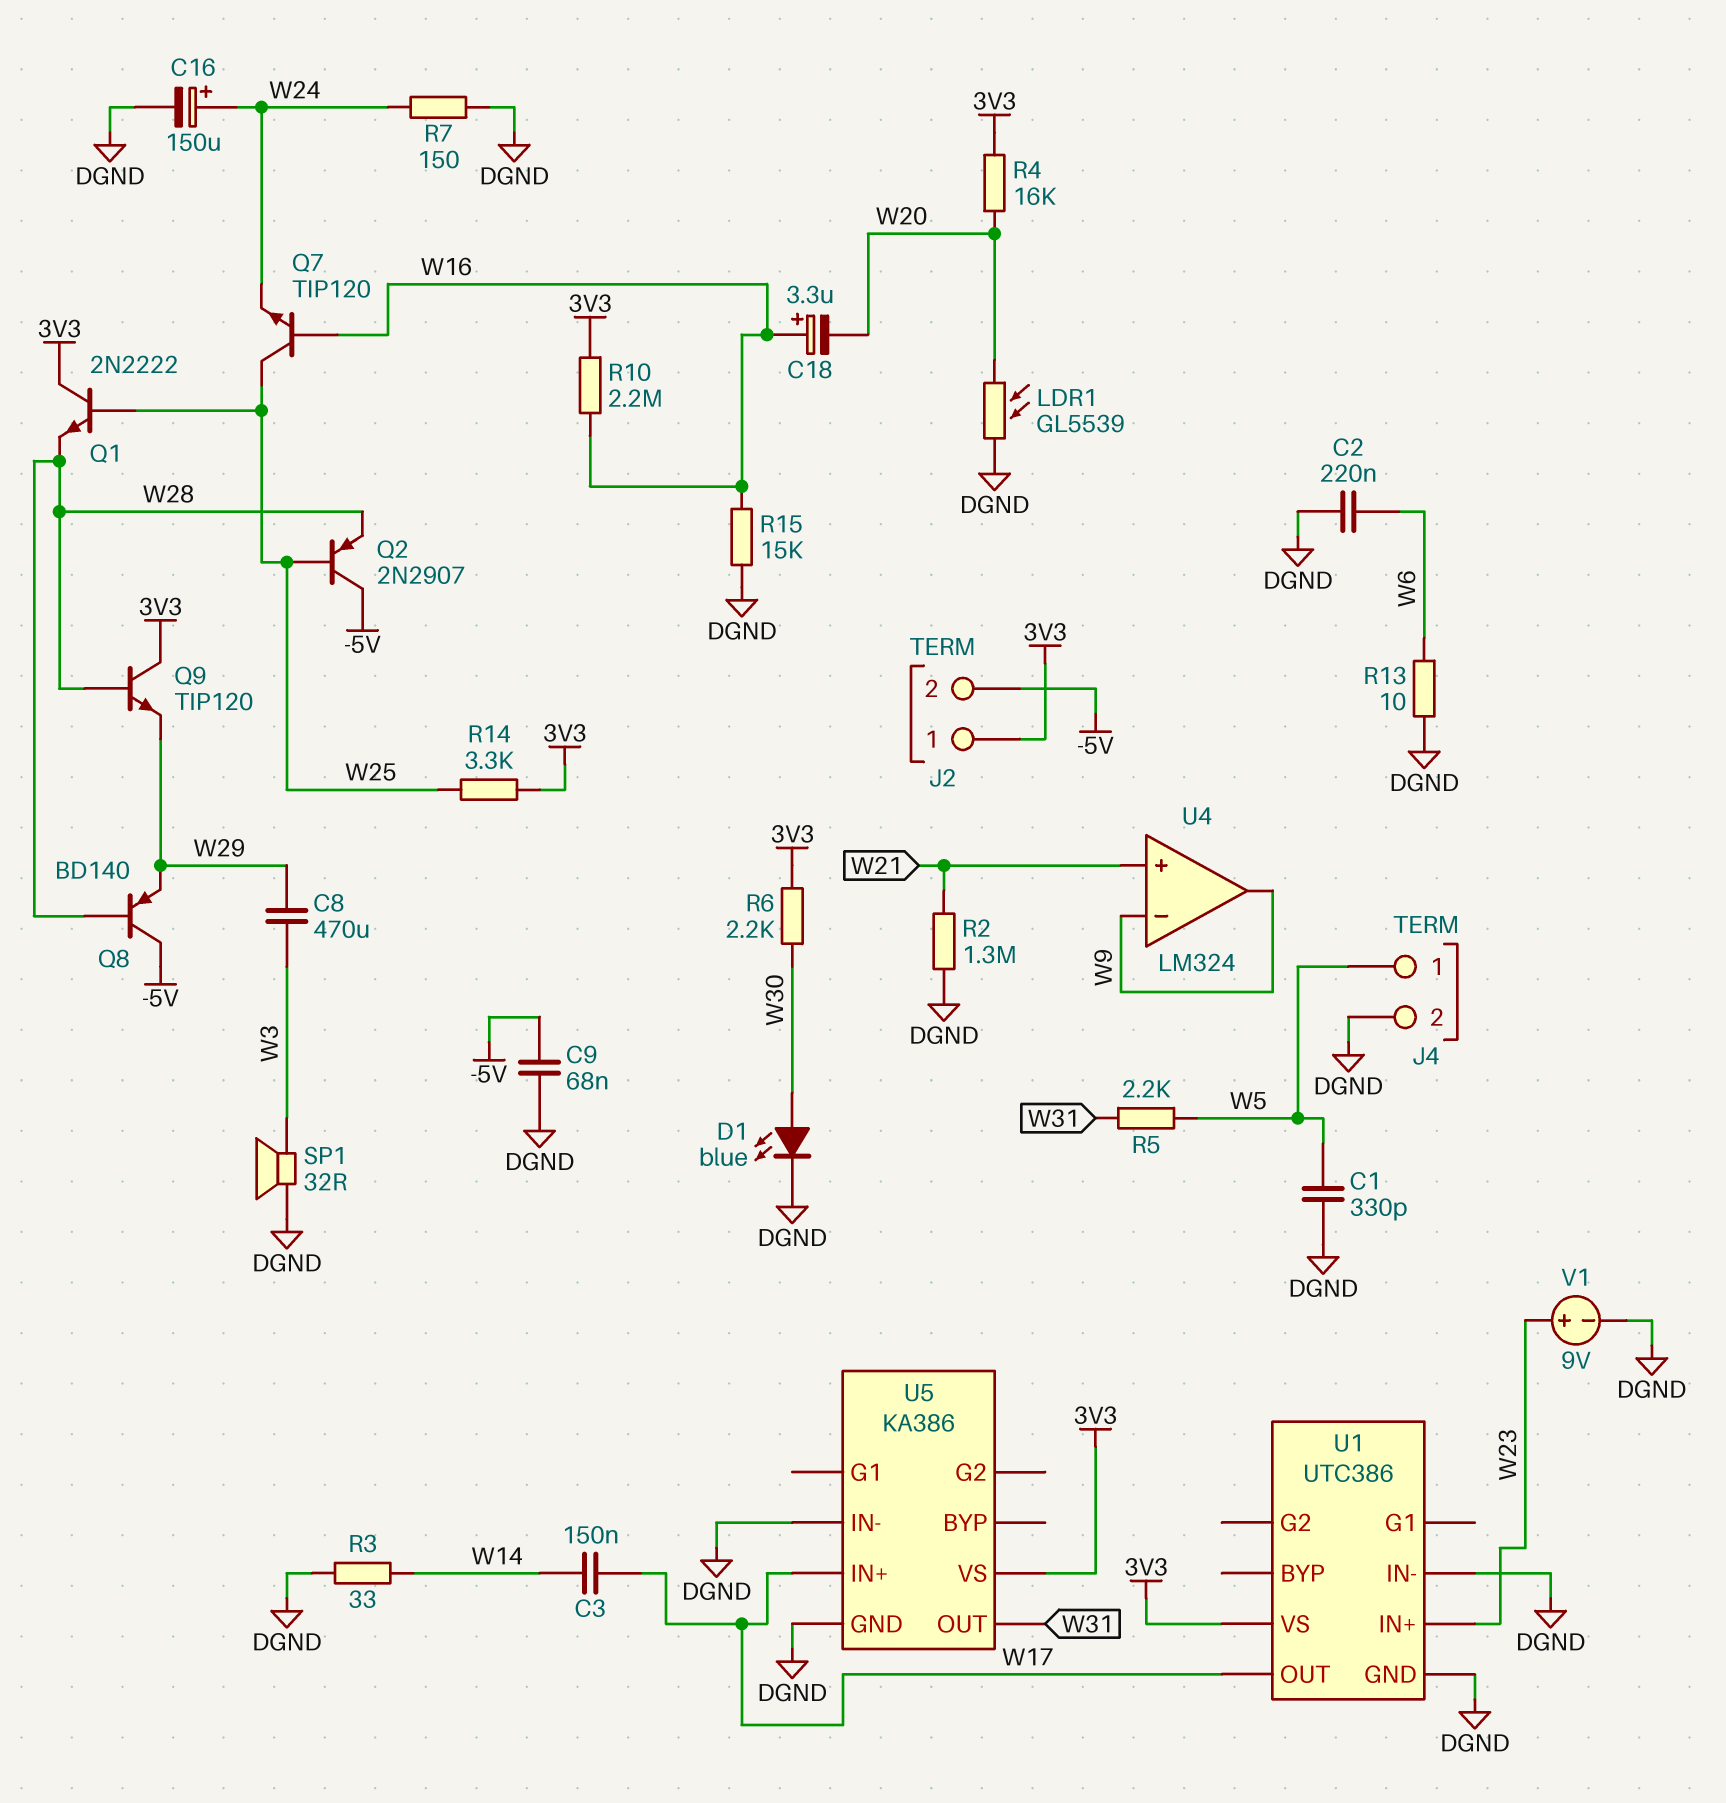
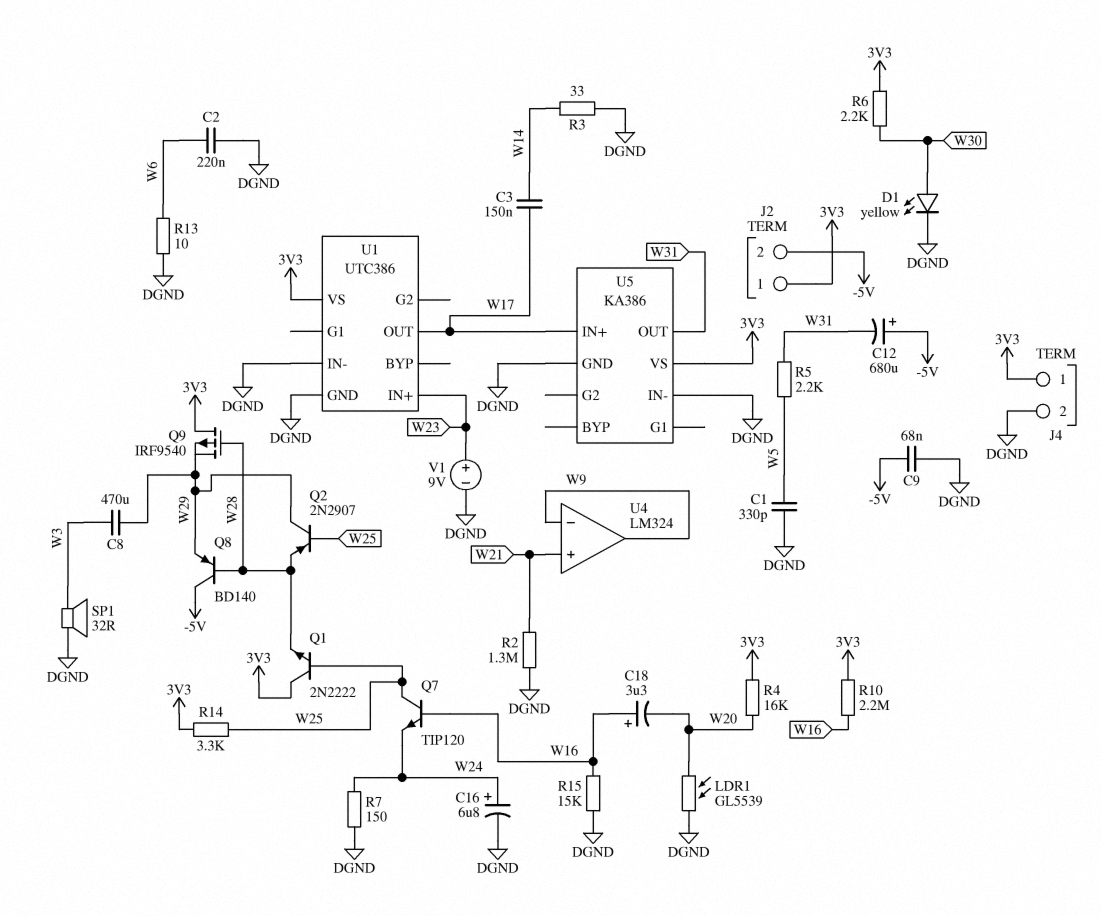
C12: none -> 680uF (plus -5V, minus W31)
C16: 150uF (plus W24, minus DGND) -> 6.8uF (plus W24, minus DGND)
D1: LED blue (A W30, K DGND) -> LED yellow (A W30, K DGND)
J4 pin 1: W5 -> 3V3
Q2: PNP 2N2907 (B W25, C -5V, E W28) -> PNP 2N2907 (B W25, C W29, E W28)
Q9: NPN TIP120 (B W28, C 3V3, E W29) -> PMOS IRF9540 (G W28, D 3V3, S W29)

